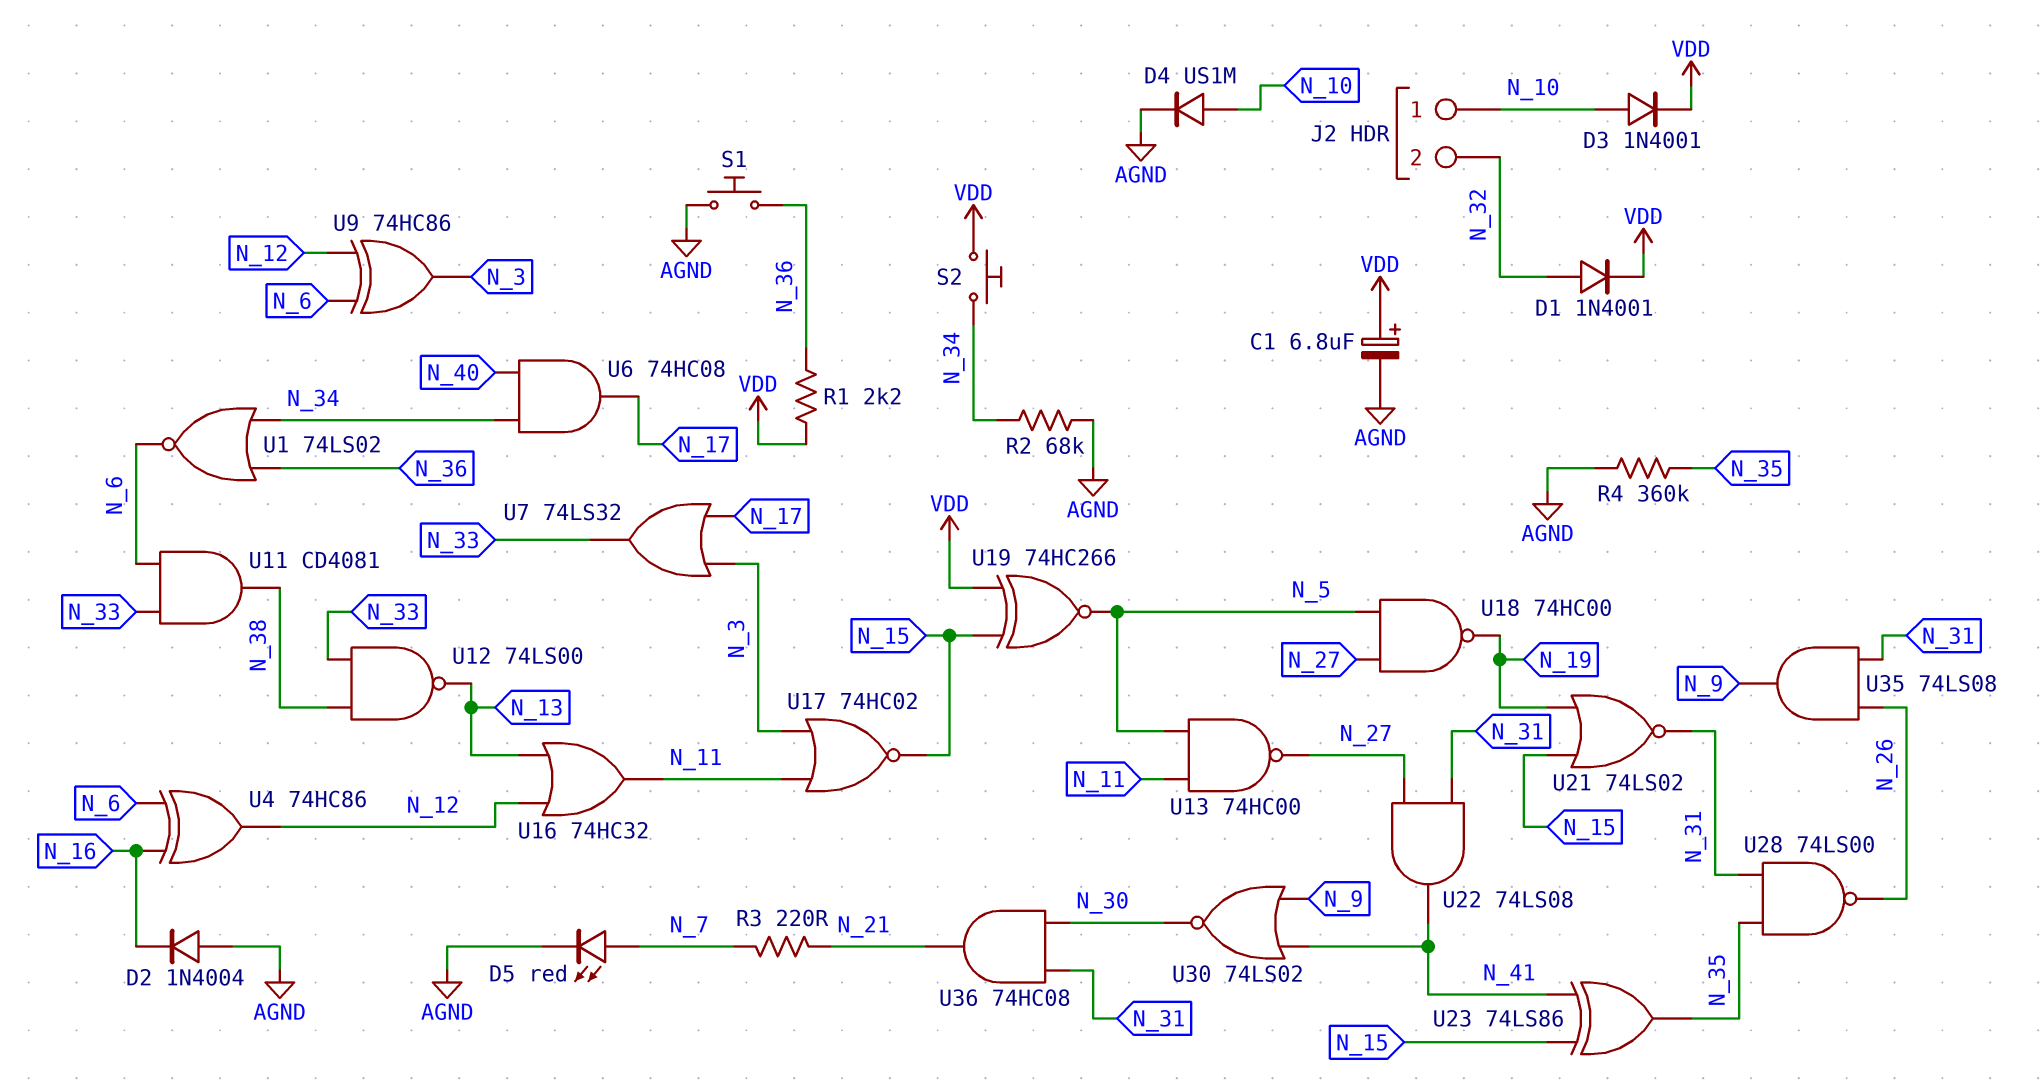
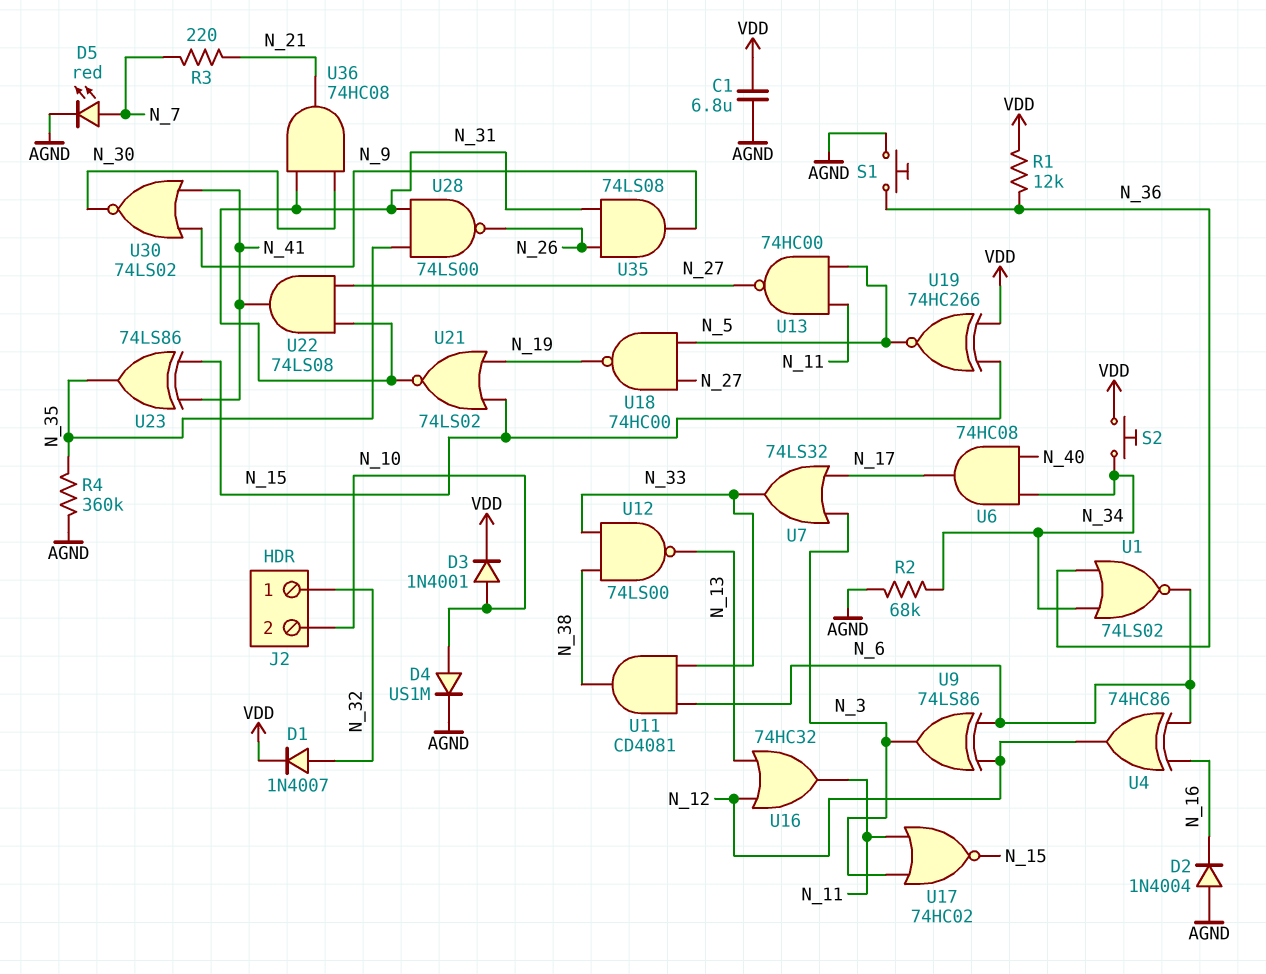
C1: 6.8uF (plus VDD, minus AGND) -> 6.8uF (AGND, VDD)
D1: diode 1N4001 (A N_32, K VDD) -> diode 1N4007 (A N_32, K VDD)
J2 pin 1: N_10 -> N_32
J2 pin 2: N_32 -> N_10
R1: 2.2k (N_36, VDD) -> 12k (N_36, VDD)
U9: XOR 74HC86 (in N_6, in N_12, out N_3) -> XOR 74LS86 (in N_6, in N_12, out N_3)

